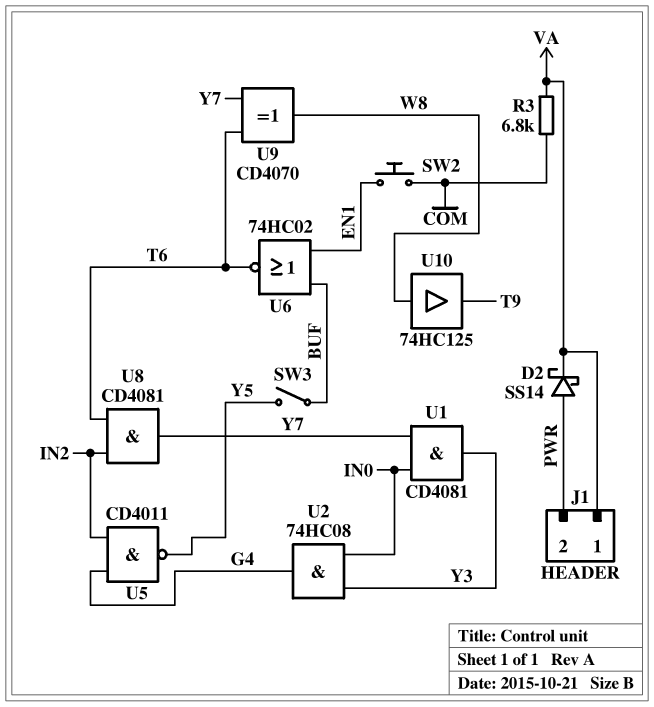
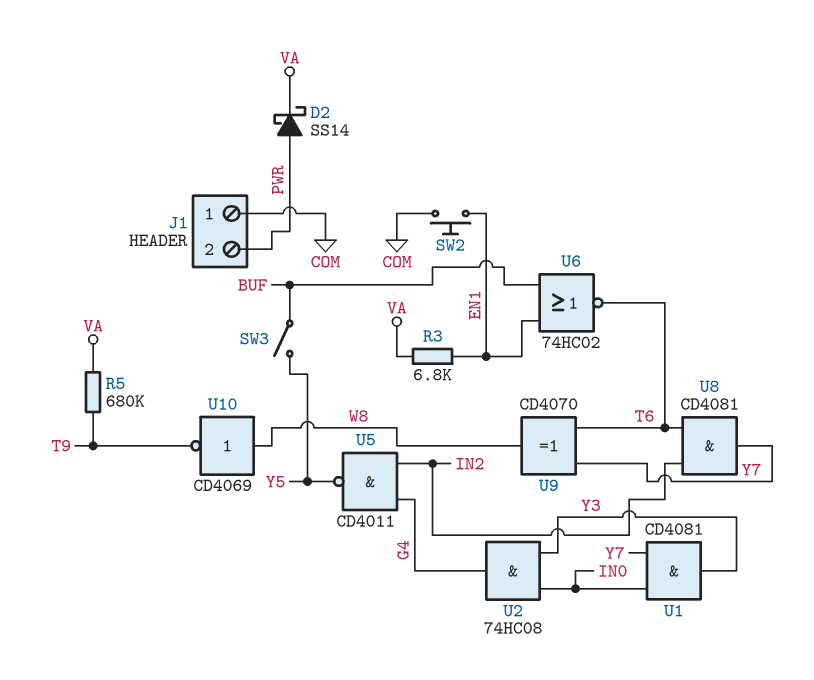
J1 pin 1: VA -> COM
R3: 6.8k (COM, VA) -> 6.8k (EN1, VA)
R5: none -> 680k (T9, VA)
U10: buffer 74HC125 (in W8, out T9) -> NOT CD4069 (in W8, out T9)

